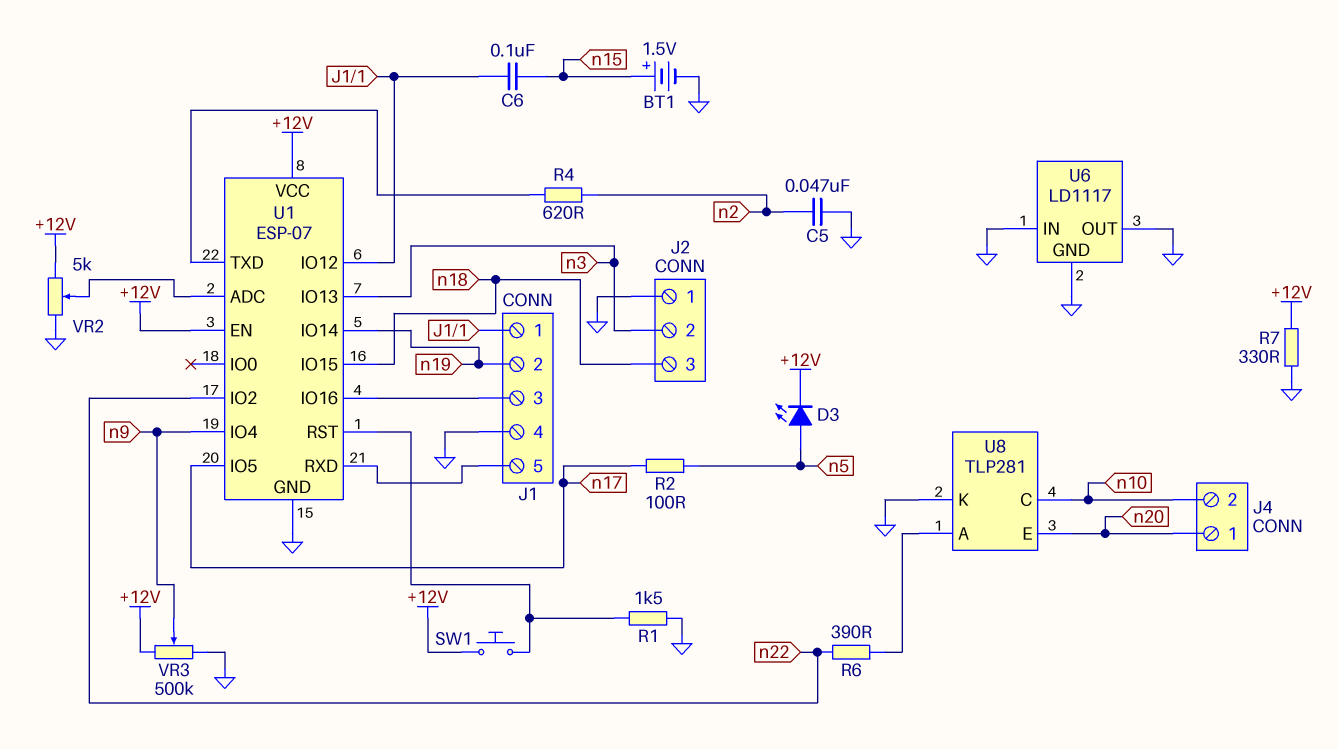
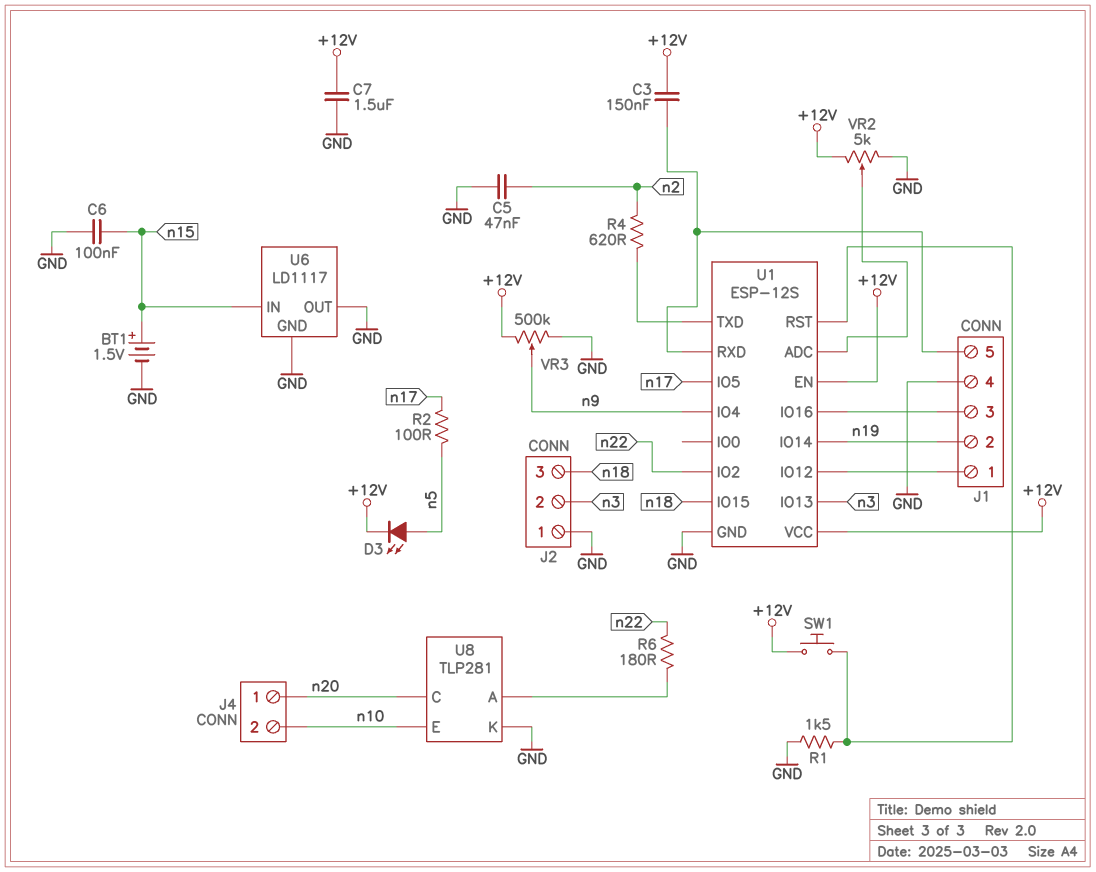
C3: none -> 150nF (+12V, J1/5)
C6: 100nF (J1/1, n15) -> 100nF (GND, n15)
C7: none -> 1.5uF (+12V, GND)
R6: 390 (U8/A, n22) -> 180 (U8/A, n22)
R7: 330 (+12V, GND) -> none
U1: ESP-07 -> ESP-12S
U6 pin IN: GND -> n15
U8 pin C: n10 -> n20
U8 pin E: n20 -> n10

